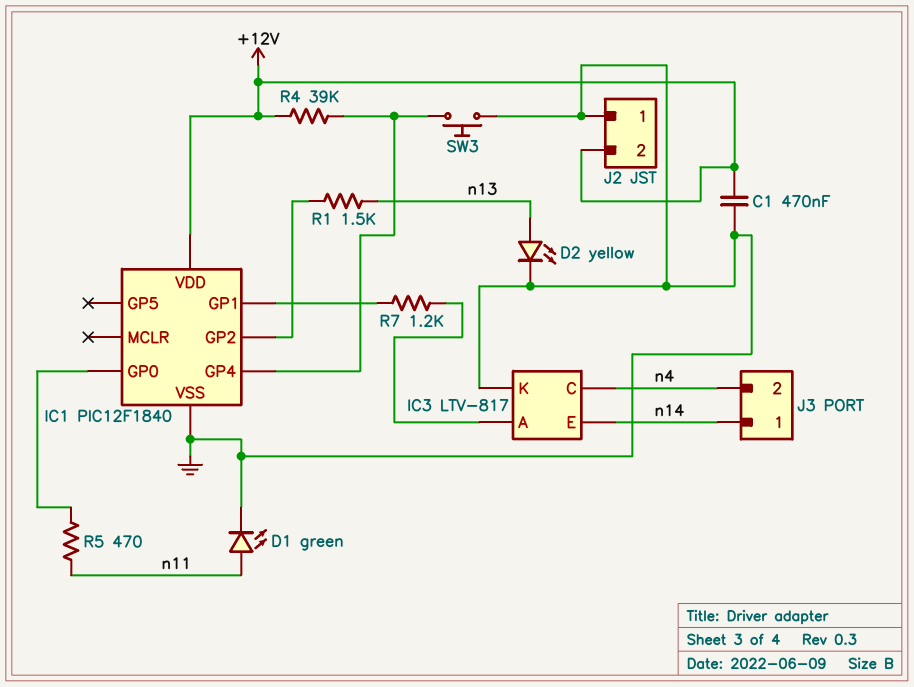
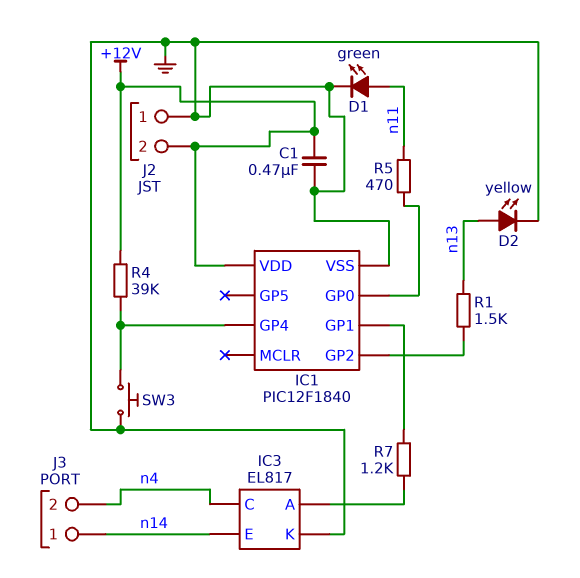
IC3: LTV-817 -> EL817

